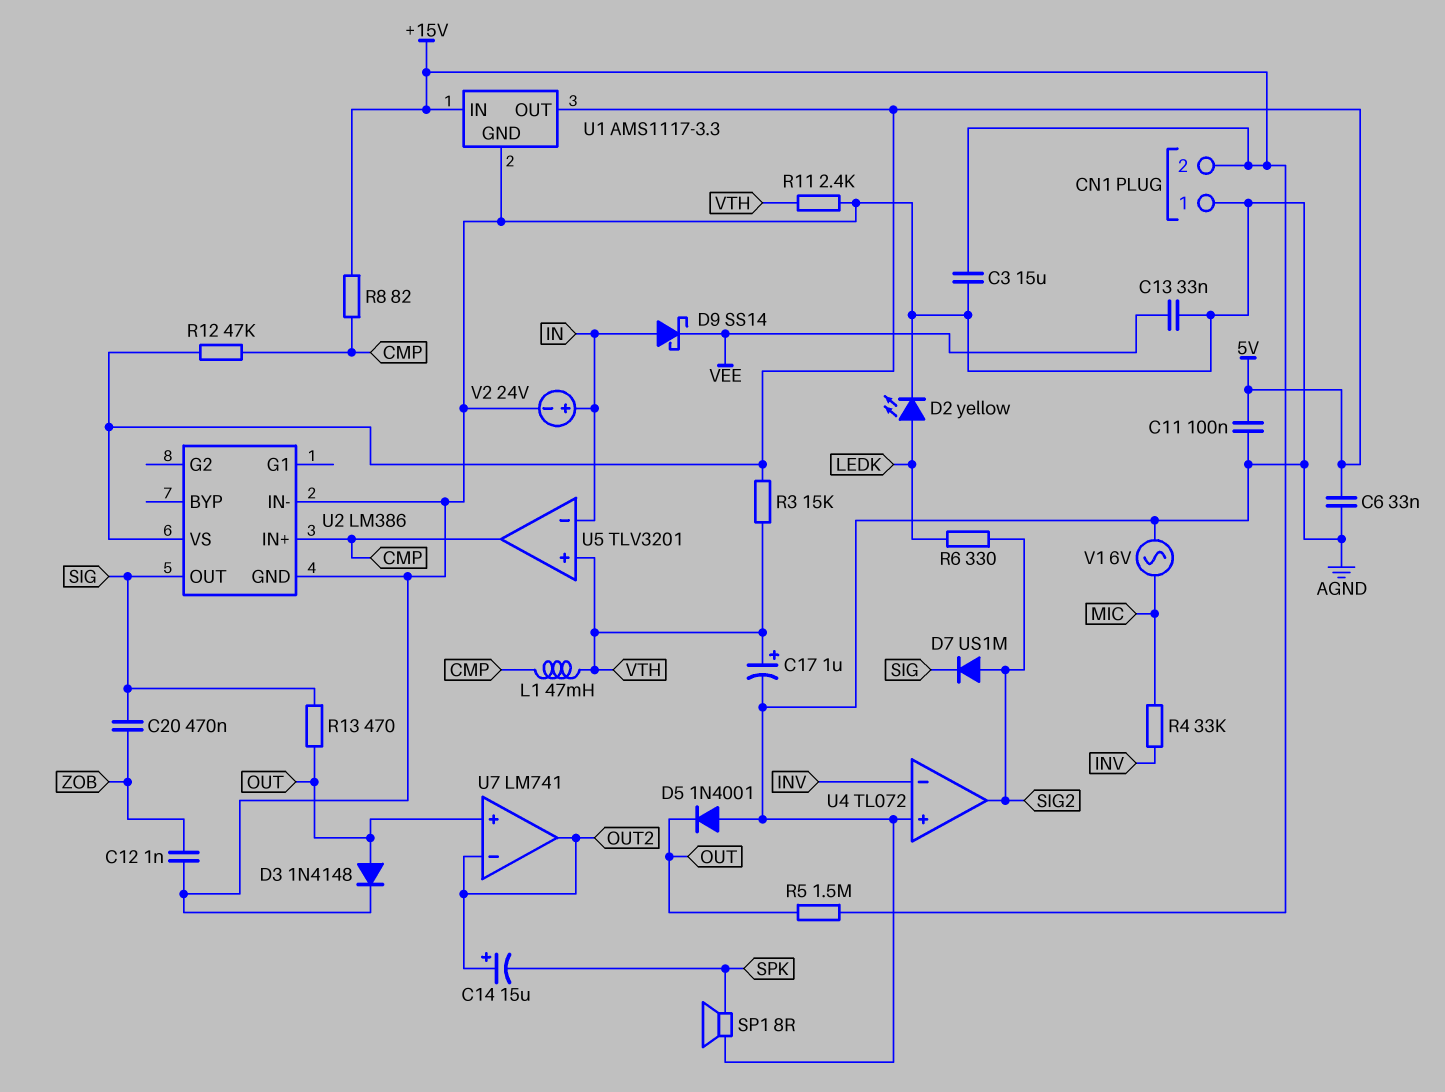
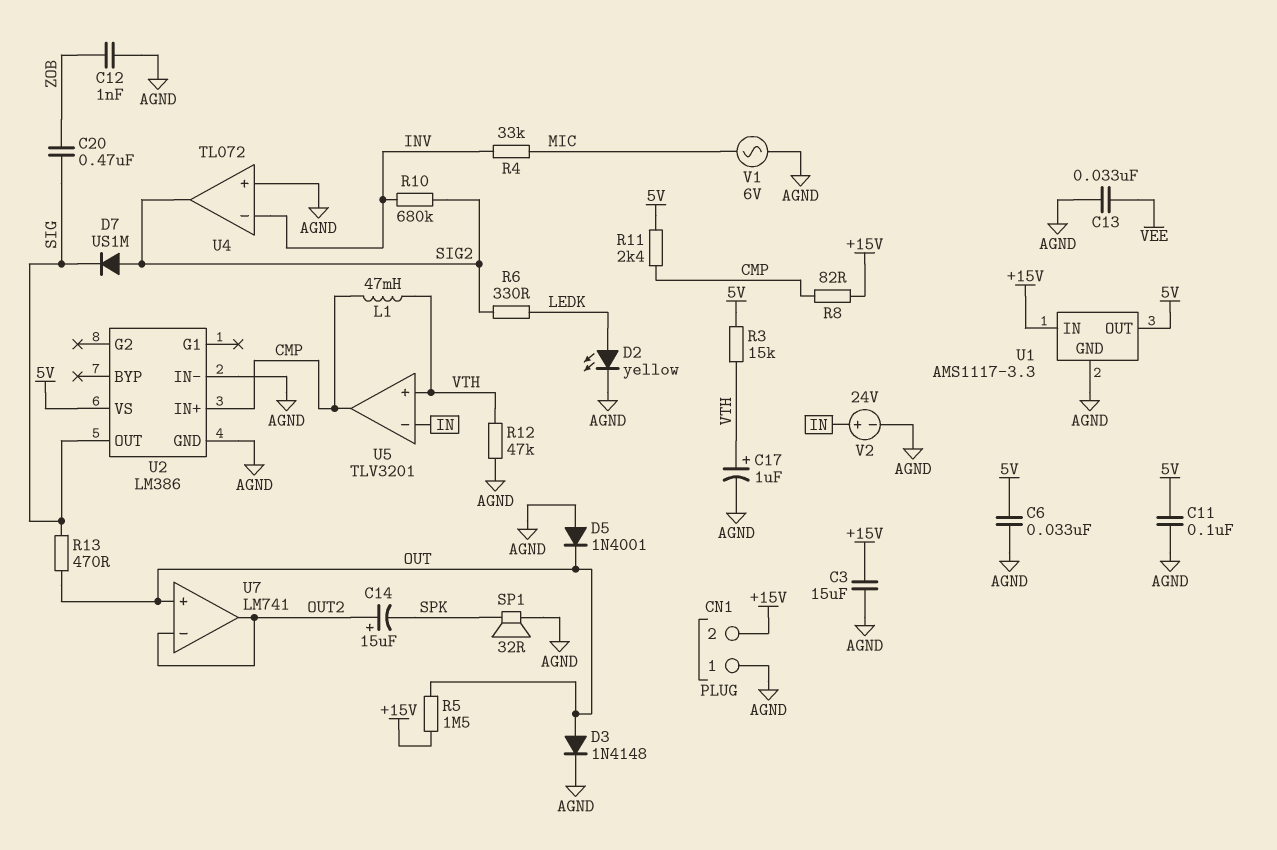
D9: schottky SS14 (A IN, K VEE) -> none
R10: none -> 680k (INV, SIG2)
R11: 2.4k (AGND, VTH) -> 2.4k (5V, CMP)
R12: 47k (5V, CMP) -> 47k (AGND, VTH)
SP1: speaker 8R (AGND, SPK) -> speaker 32R (AGND, SPK)

